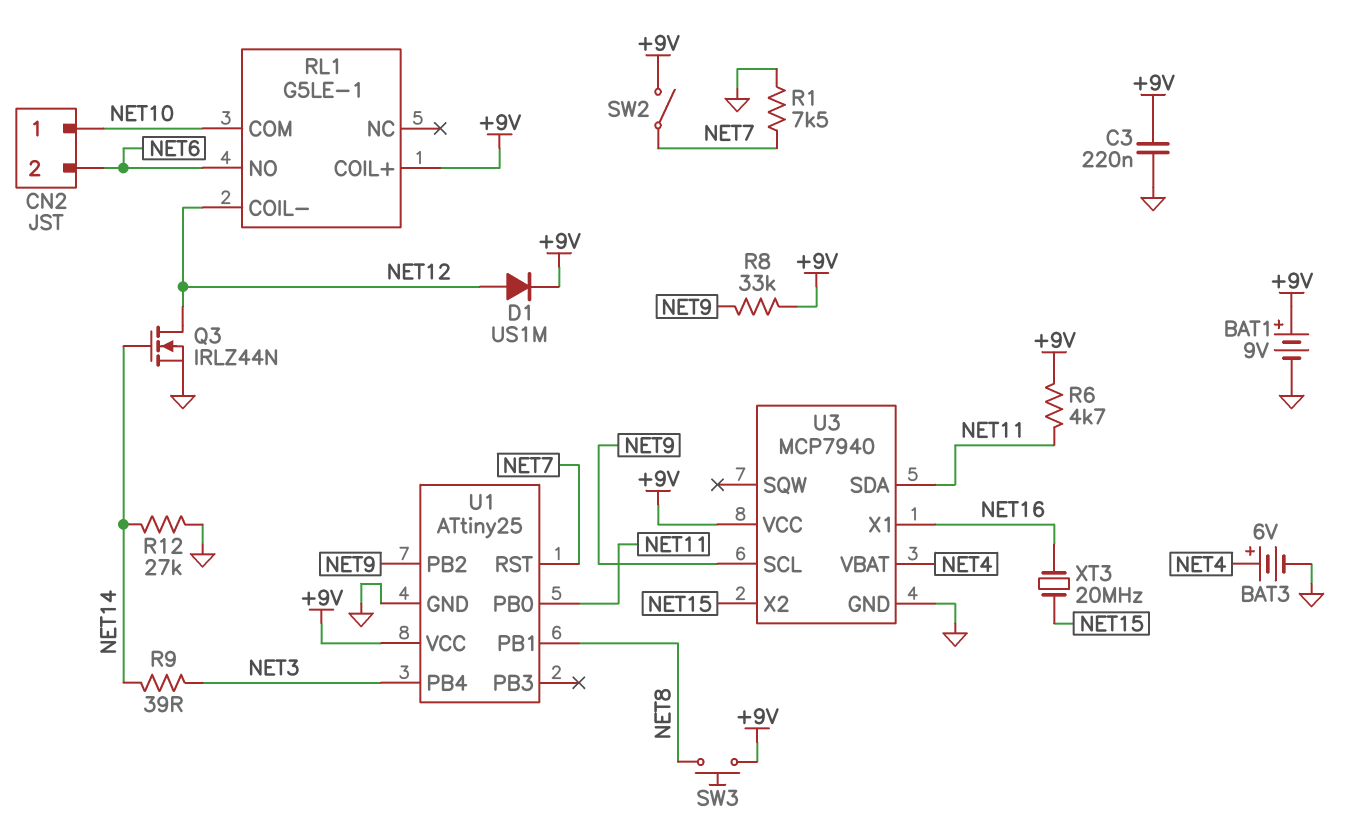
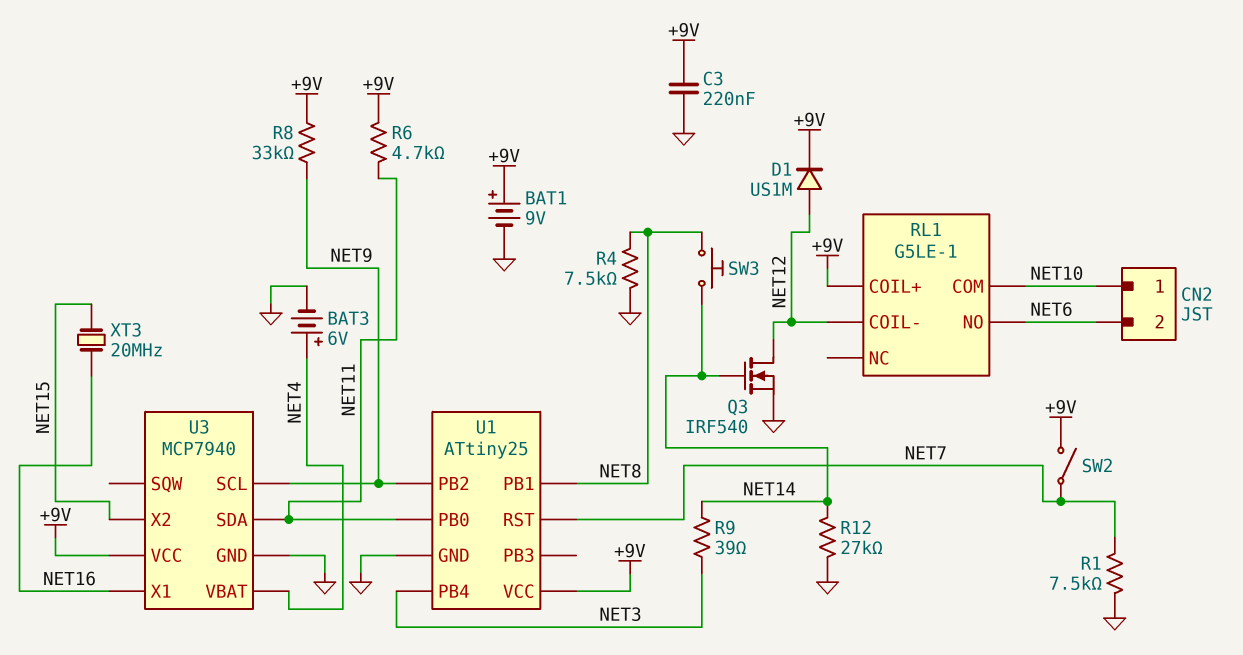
Q3: NMOS IRLZ44N (G NET14, D NET12, S GND) -> NMOS IRF540 (G NET14, D NET12, S GND)
R4: none -> 7.5k (GND, NET8)
SW3: button (+9V, NET8) -> button (NET8, NET14)

